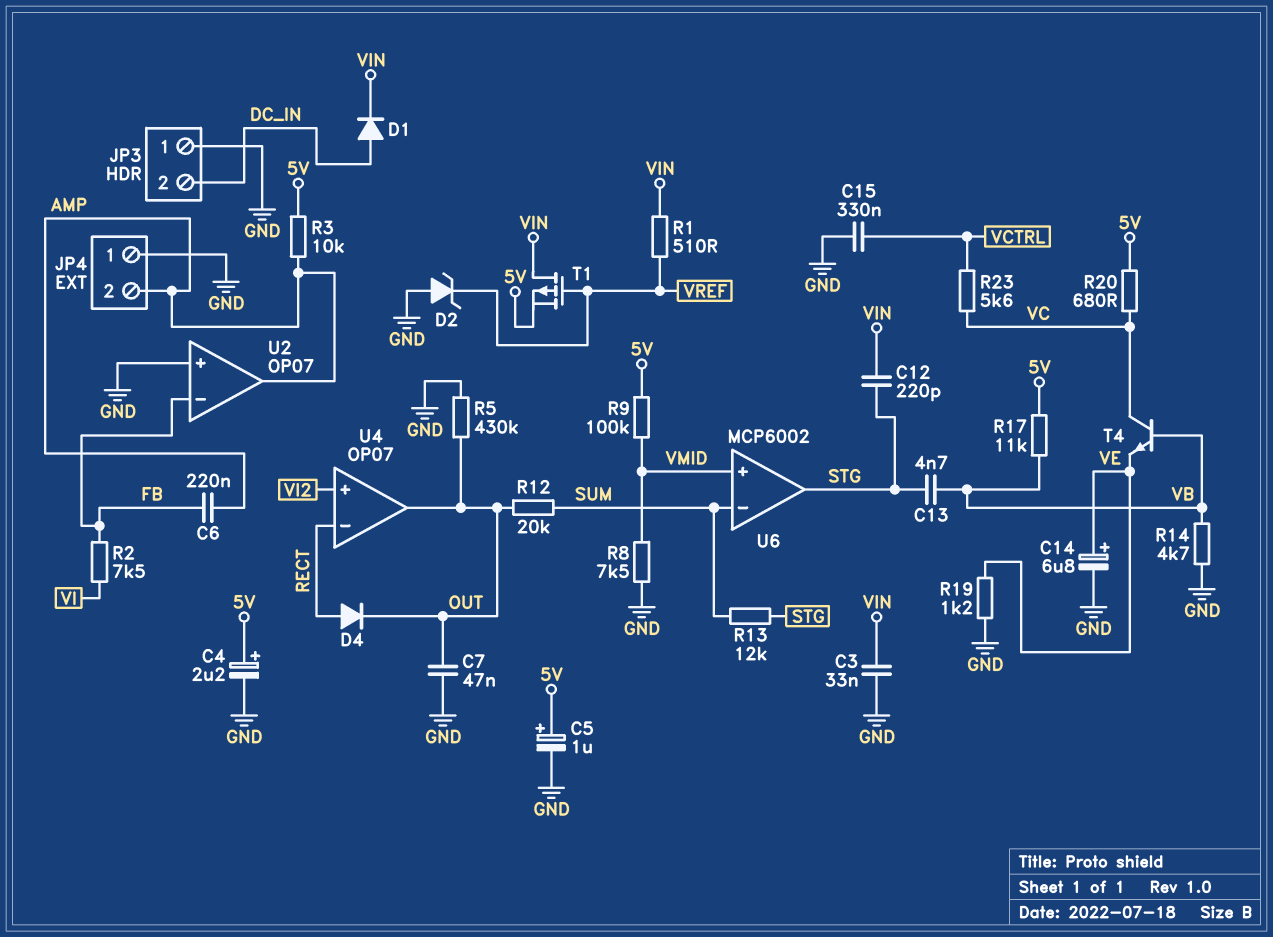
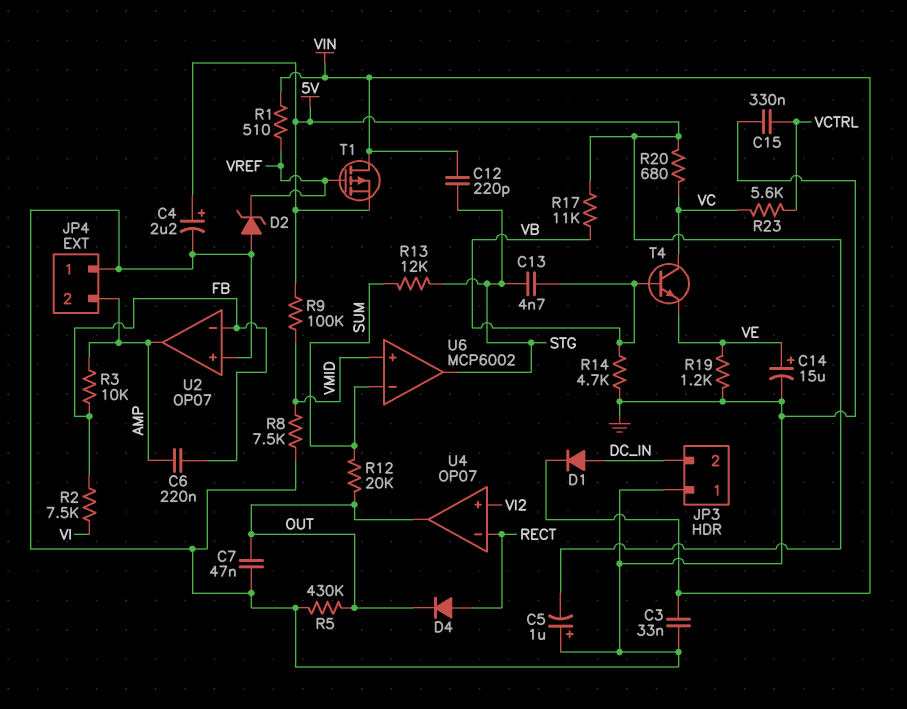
C5: 1uF (plus 5V, minus GND) -> 1uF (plus GND, minus 5V)
C14: 6.8uF (plus VE, minus GND) -> 15uF (plus VE, minus GND)
R3: 10k (5V, AMP) -> 10k (AMP, FB)

